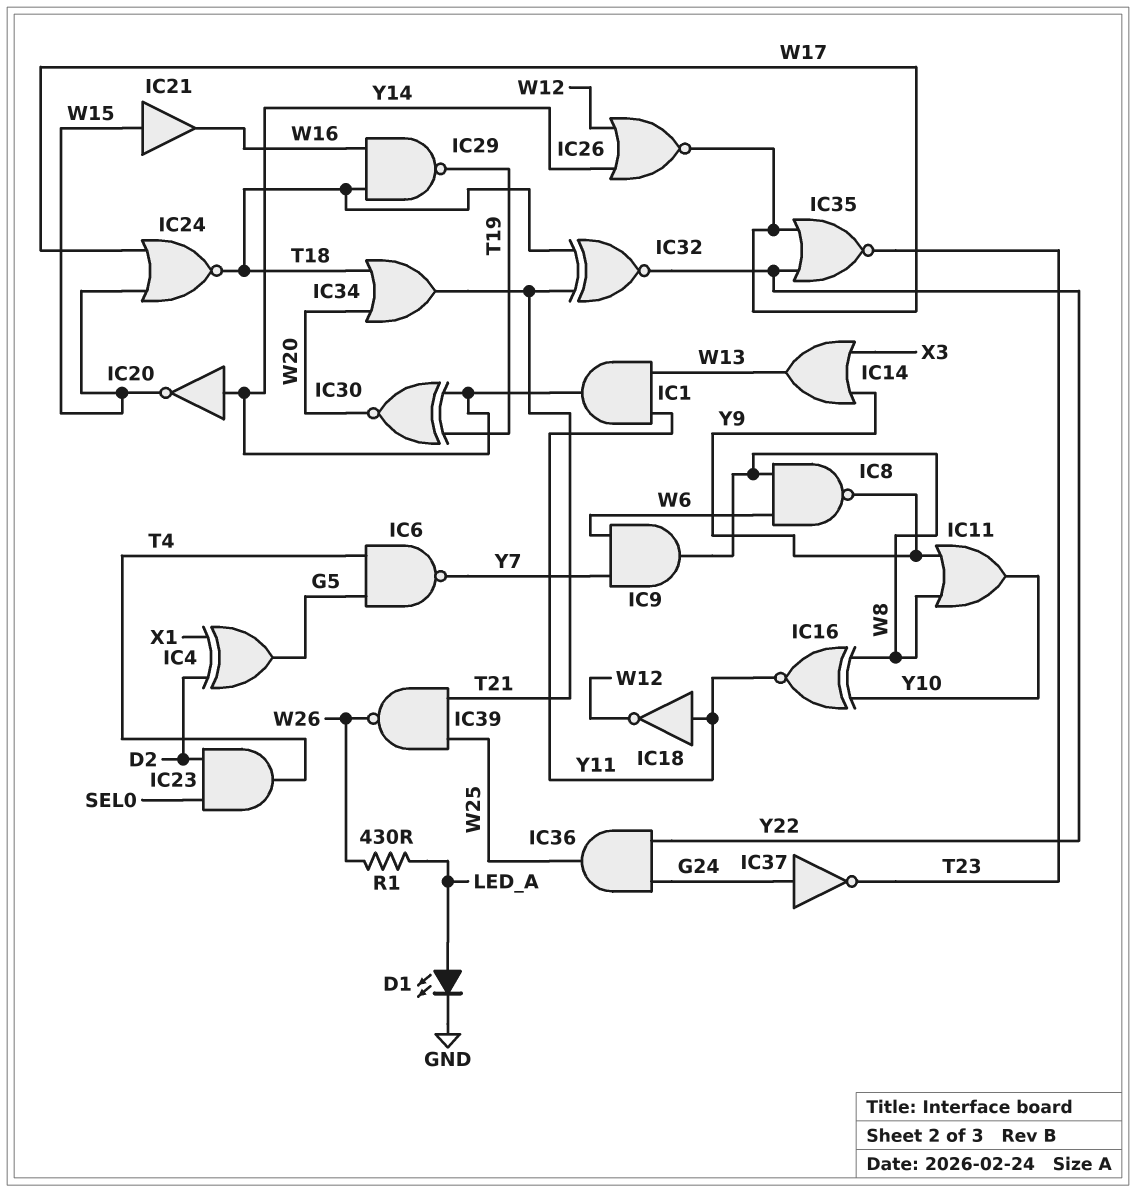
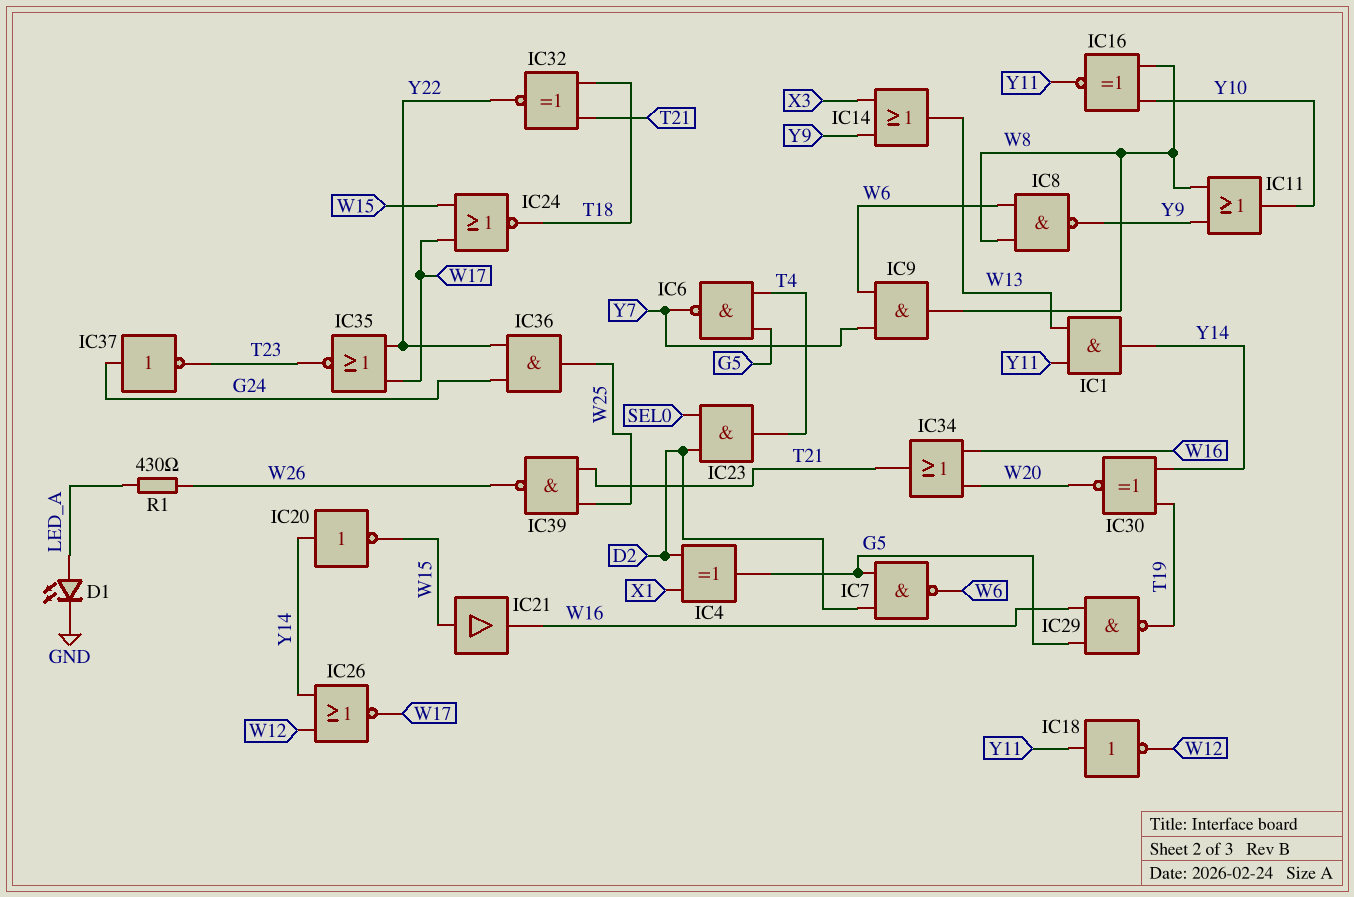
IC7: none -> NAND (in D2, in G5, out W6)
IC29: NAND (in T18, in W16, out T19) -> NAND (in G5, in W16, out T19)
IC34: OR (in T18, in W20, out T21) -> OR (in W16, in W20, out T21)

